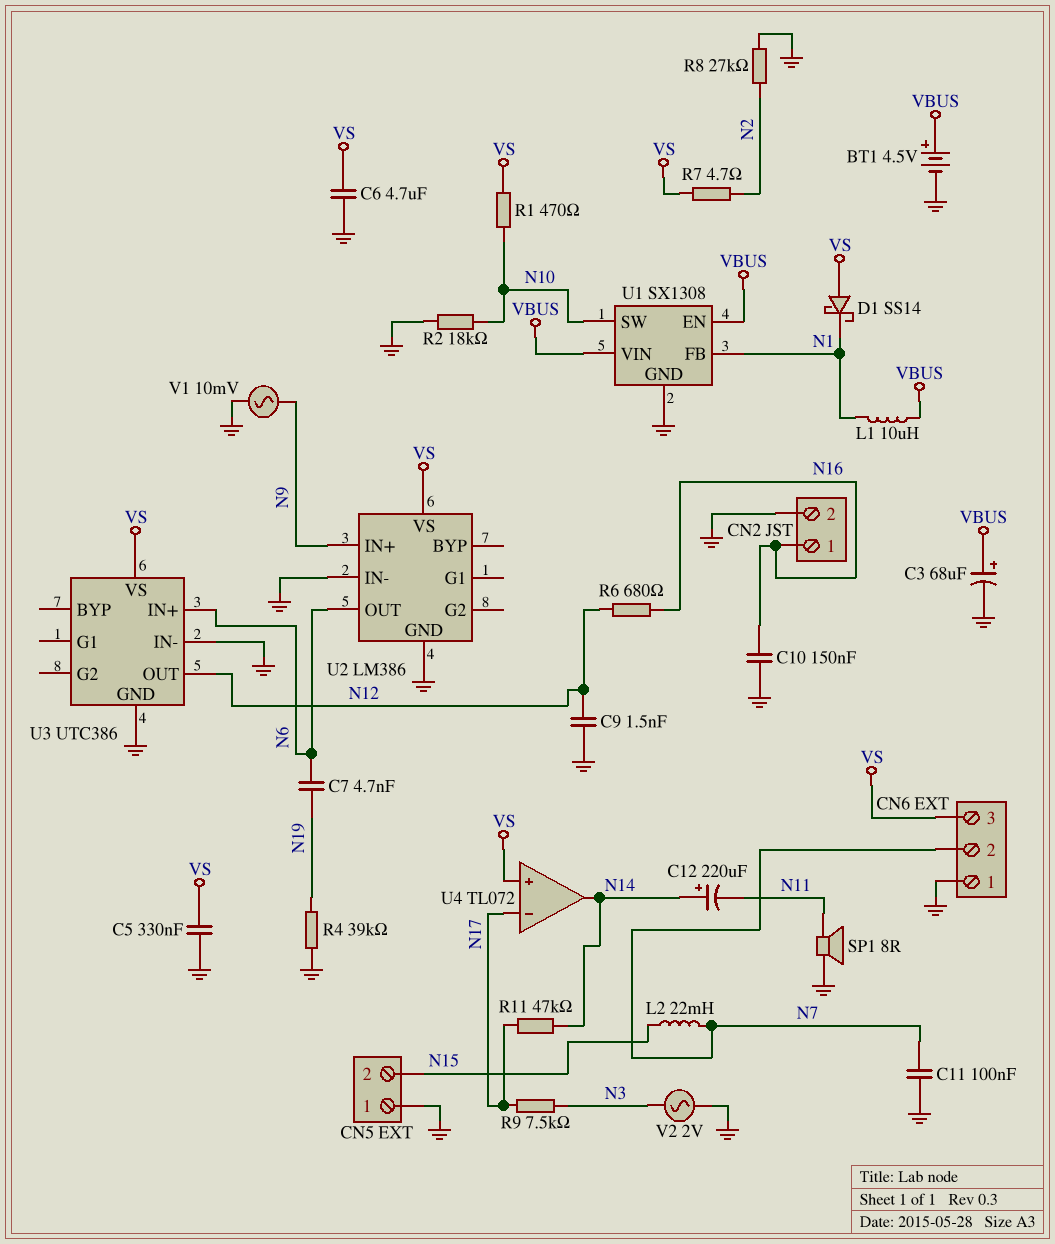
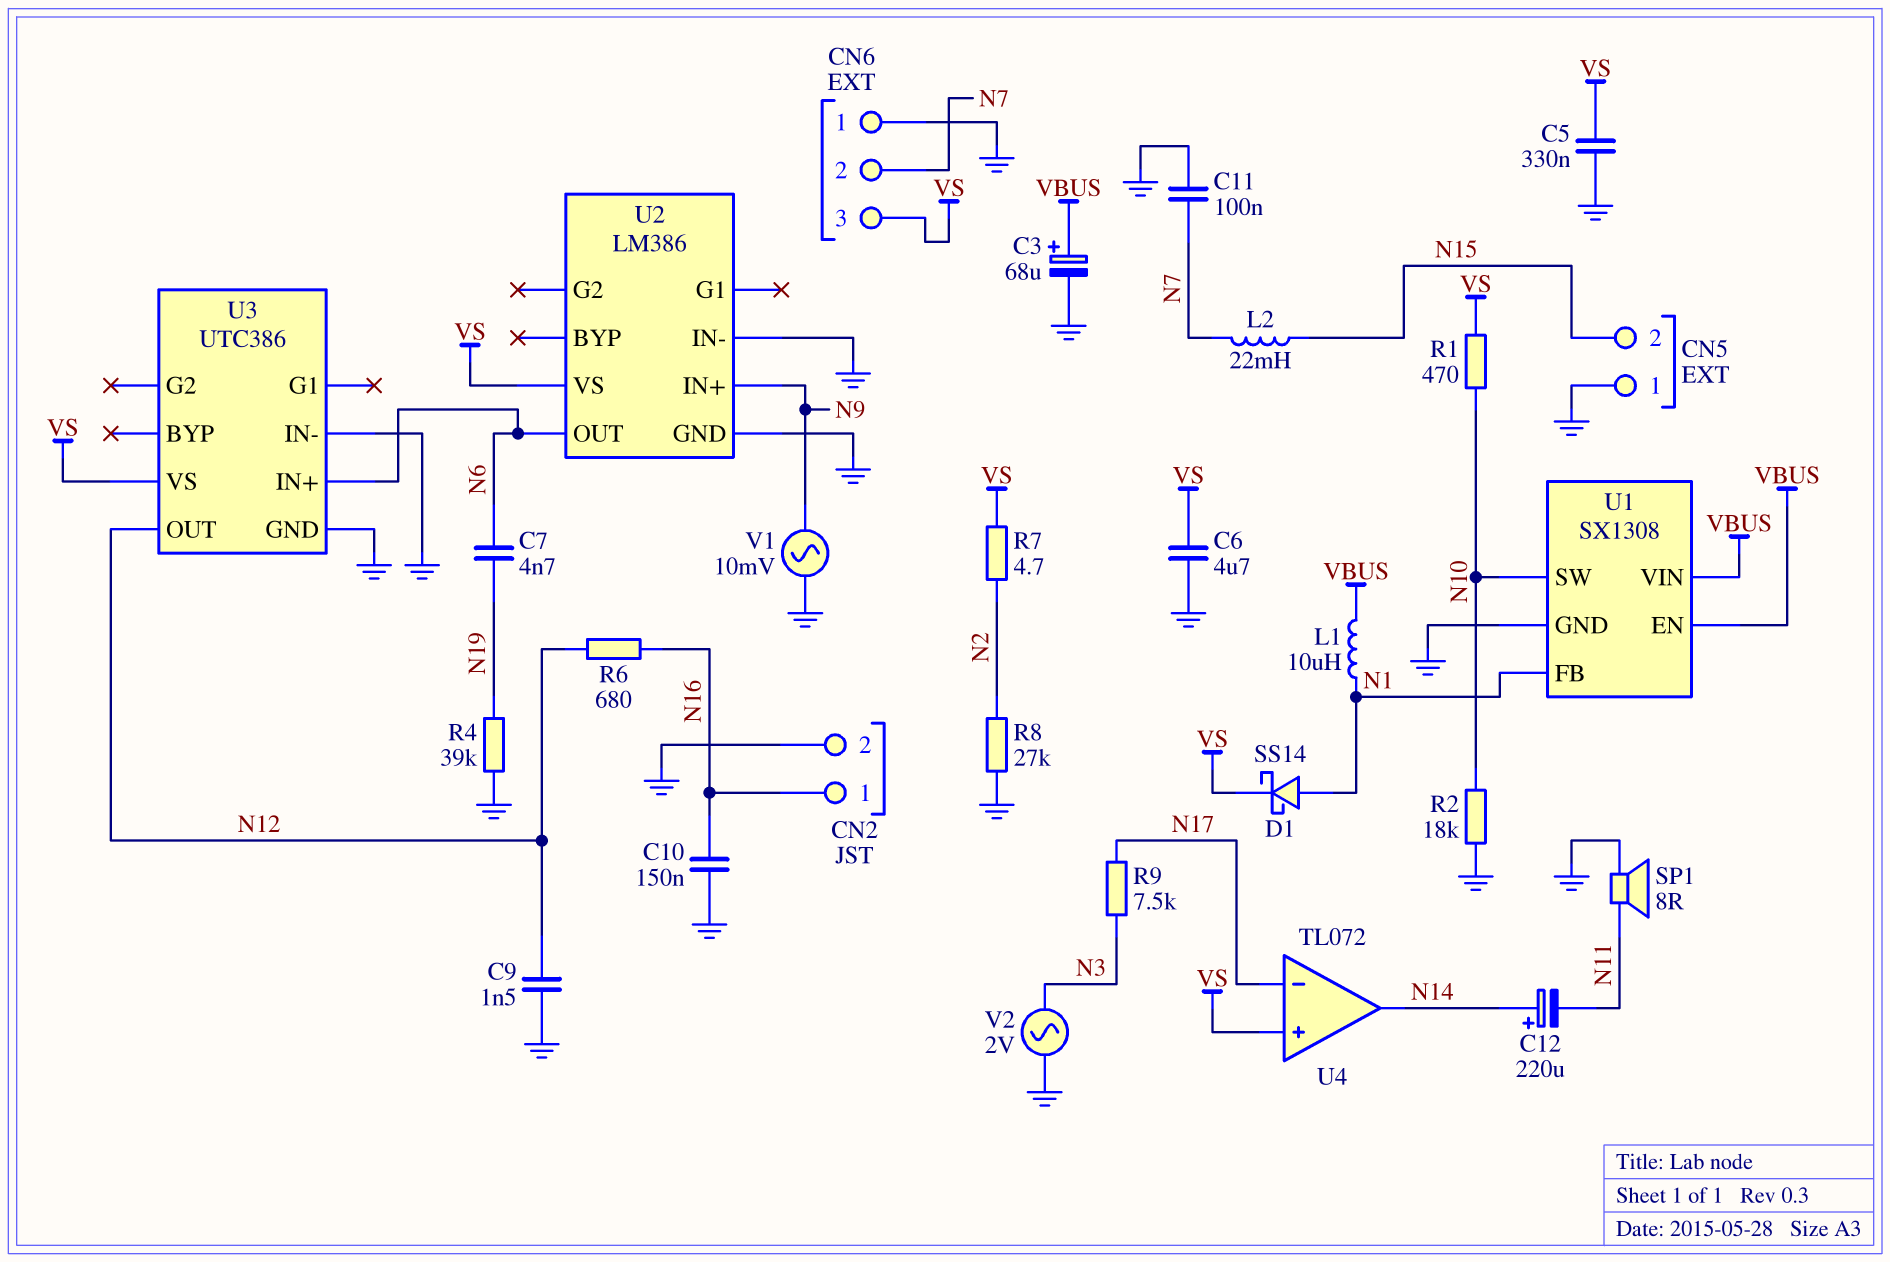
BT1: 4.5V (plus VBUS, minus GND) -> none
D1: schottky SS14 (A VS, K N1) -> schottky SS14 (A N1, K VS)
R11: 47k (N14, N17) -> none

